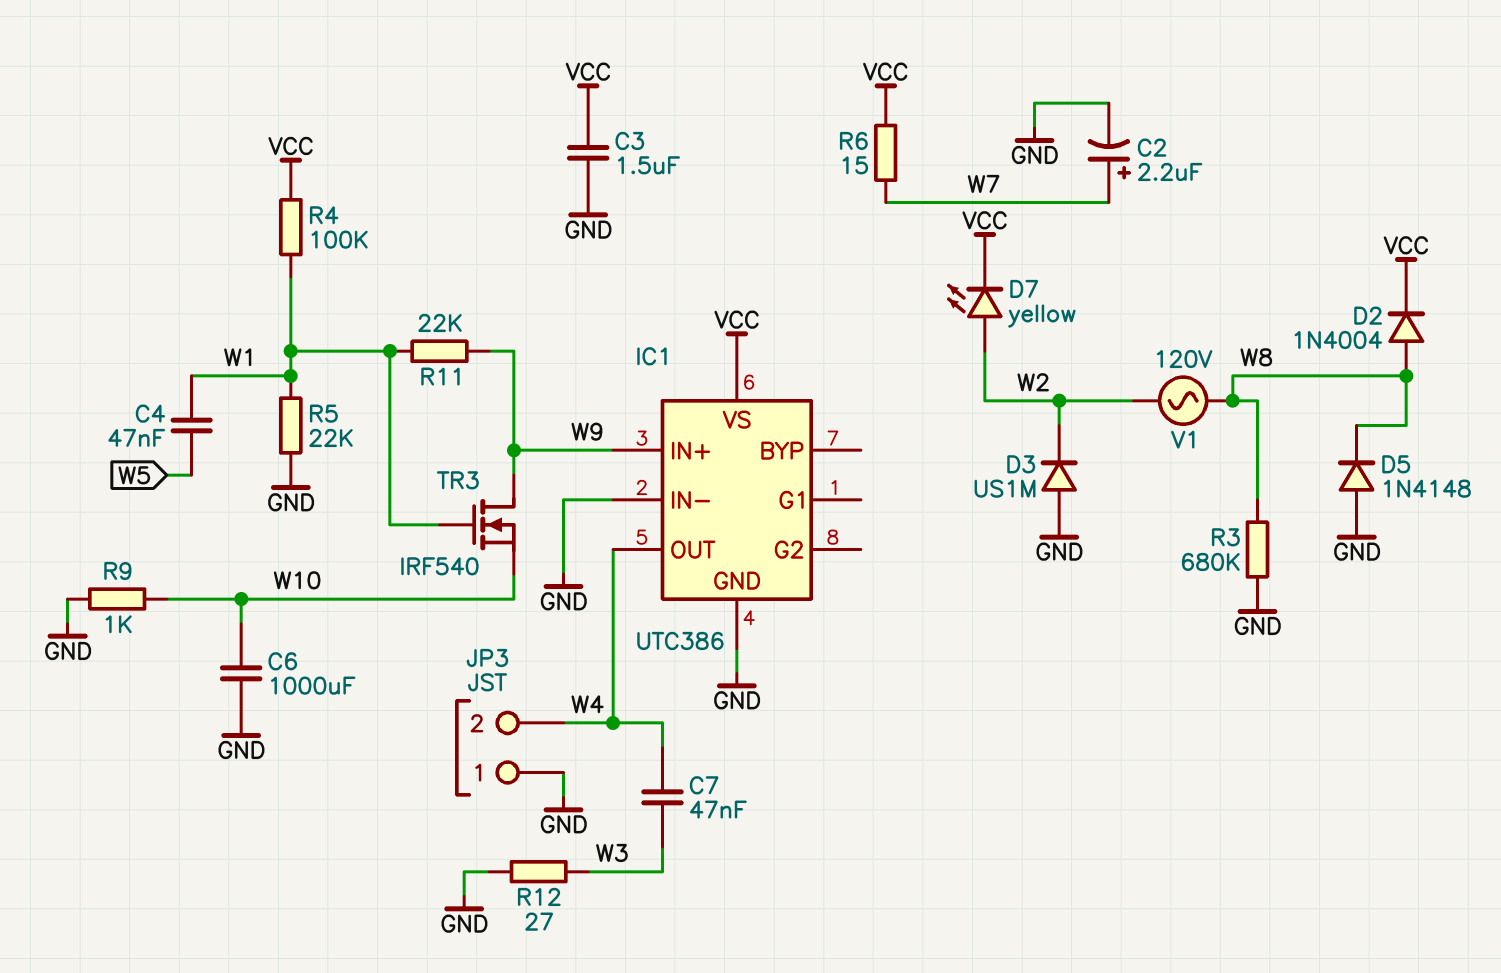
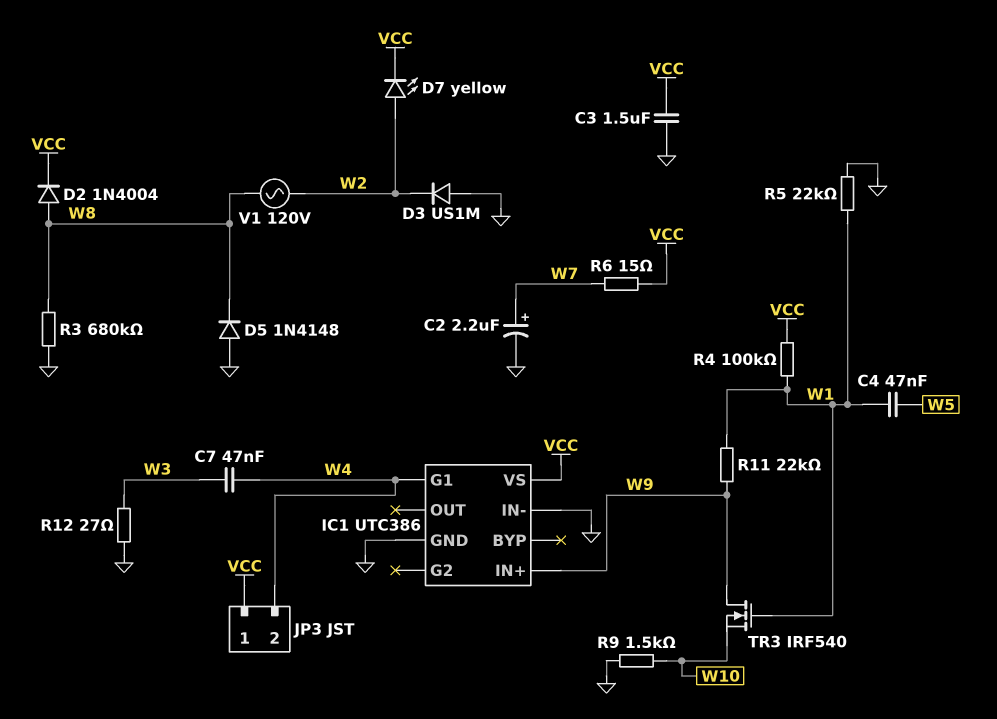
C6: 1000uF (GND, W10) -> none
IC1 pin G1: none -> W4
IC1 pin OUT: W4 -> none
JP3 pin 1: GND -> VCC
R9: 1k (GND, W10) -> 1.5k (GND, W10)

